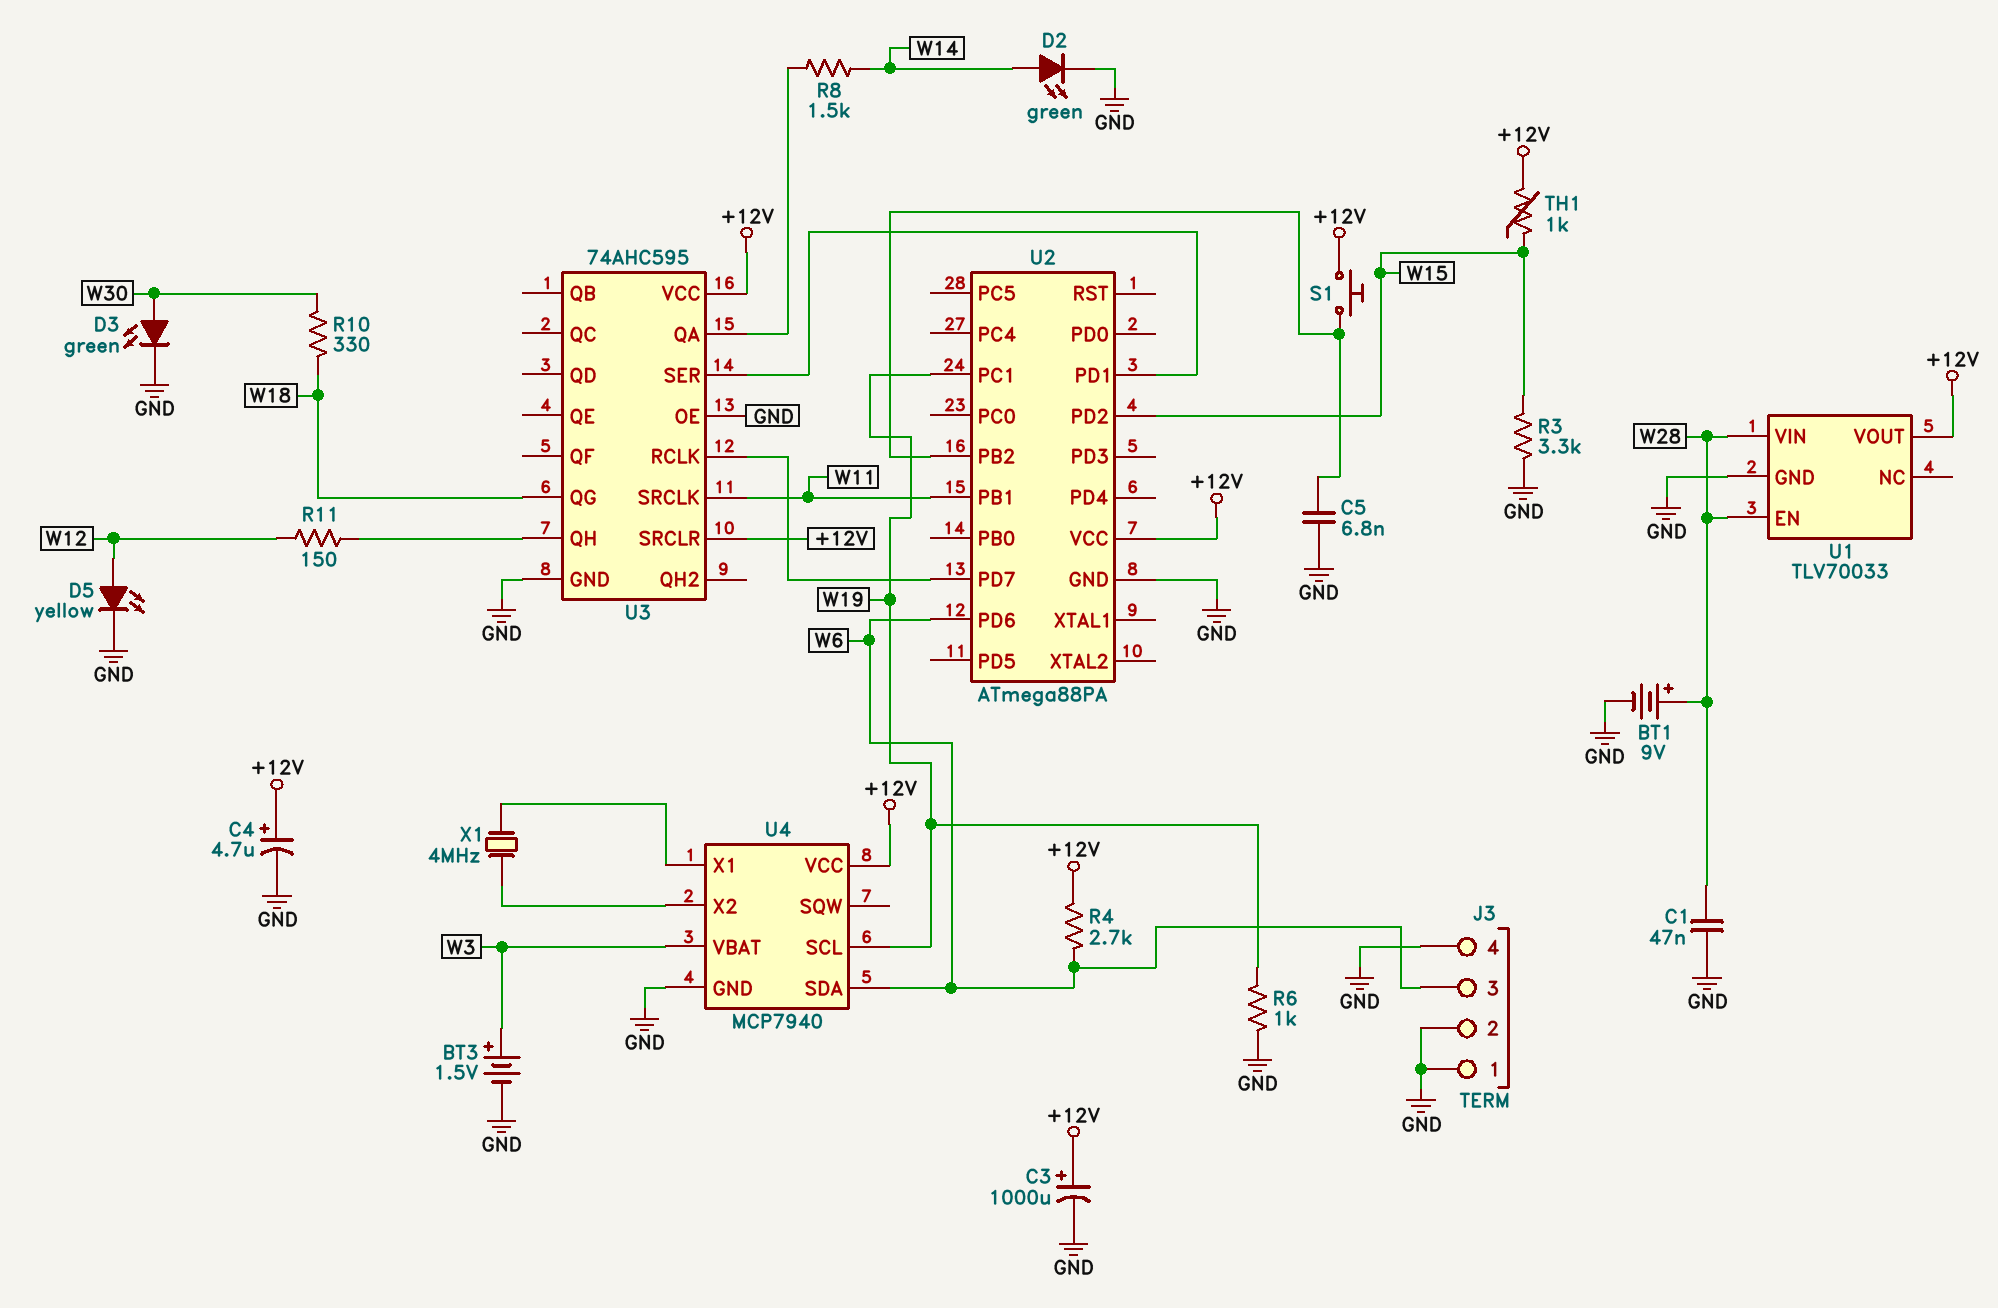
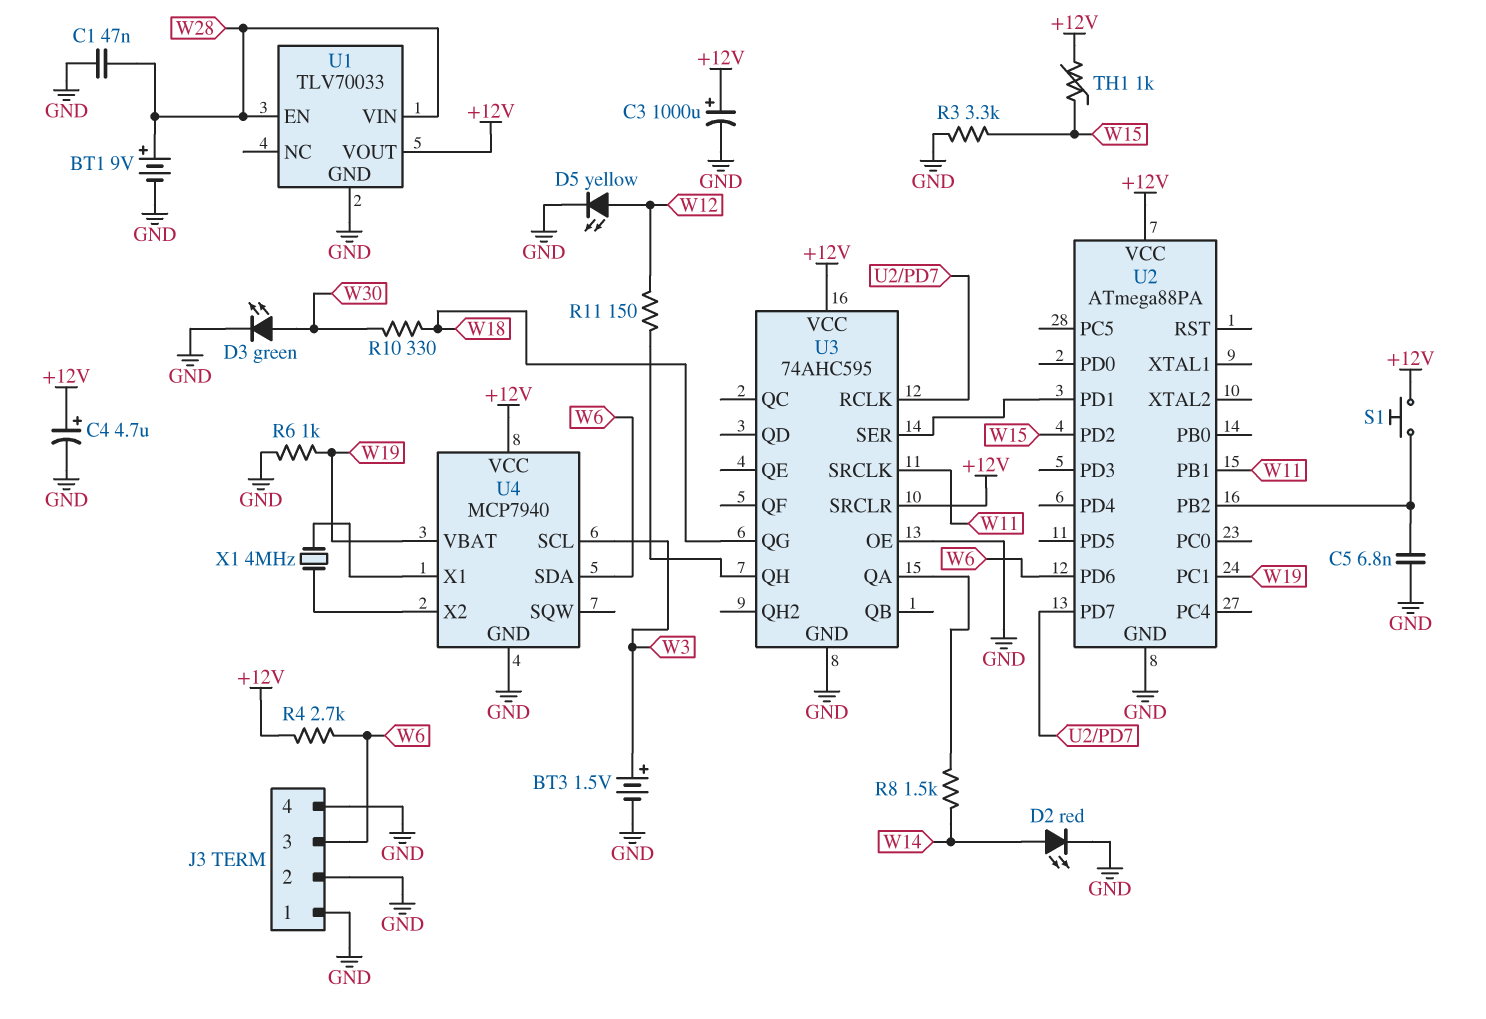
D2: LED green (A W14, K GND) -> LED red (A W14, K GND)
U4 pin SCL: W19 -> W3
U4 pin VBAT: W3 -> W19

